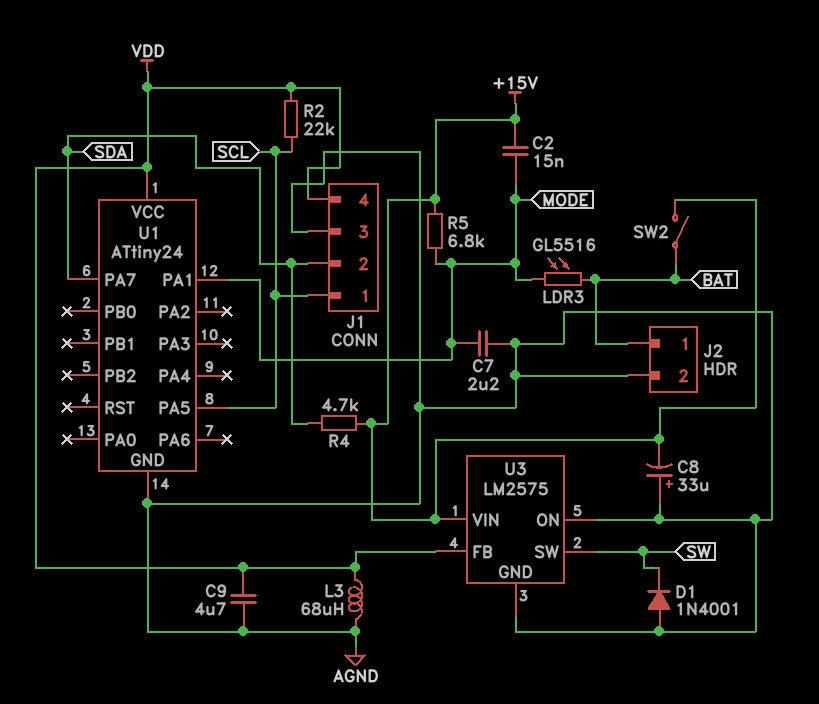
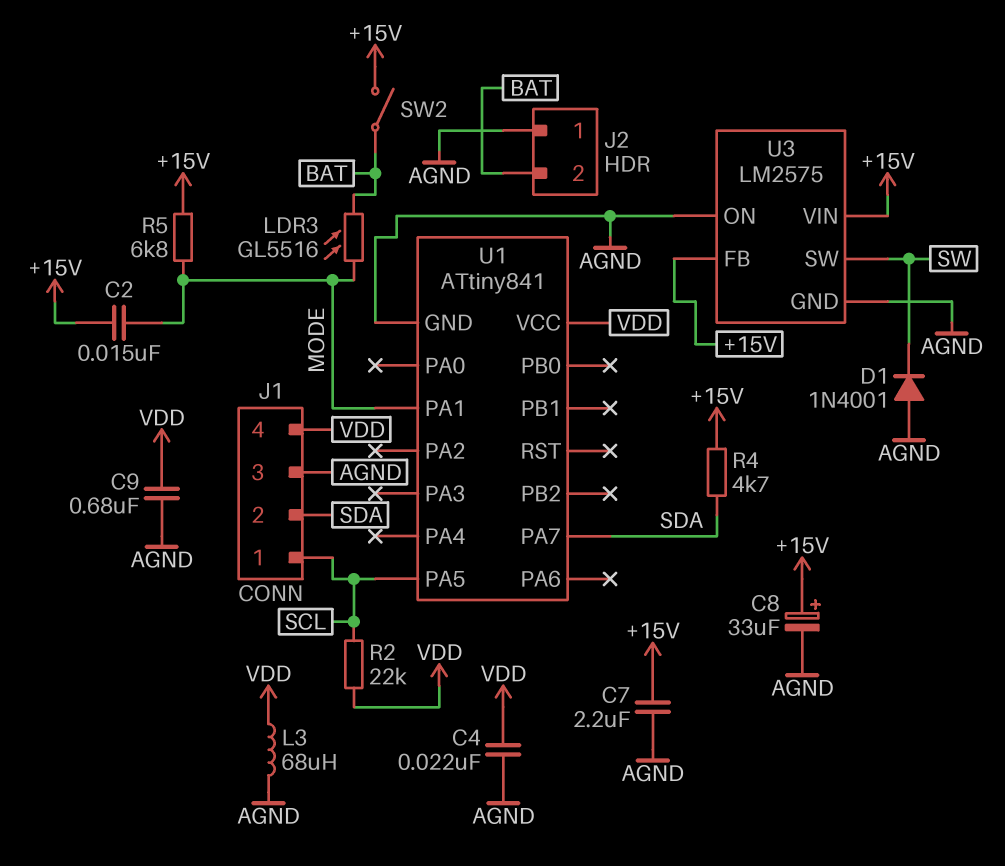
C4: none -> 22nF (AGND, VDD)
C7: 2.2uF (AGND, MODE) -> 2.2uF (+15V, AGND)
C8: 33uF (plus AGND, minus +15V) -> 33uF (plus +15V, minus AGND)
C9: 4.7uF (AGND, VDD) -> 680nF (AGND, VDD)
J2 pin 1: BAT -> AGND
J2 pin 2: AGND -> BAT
U1: ATtiny24 -> ATtiny841
U3 pin FB: VDD -> +15V

